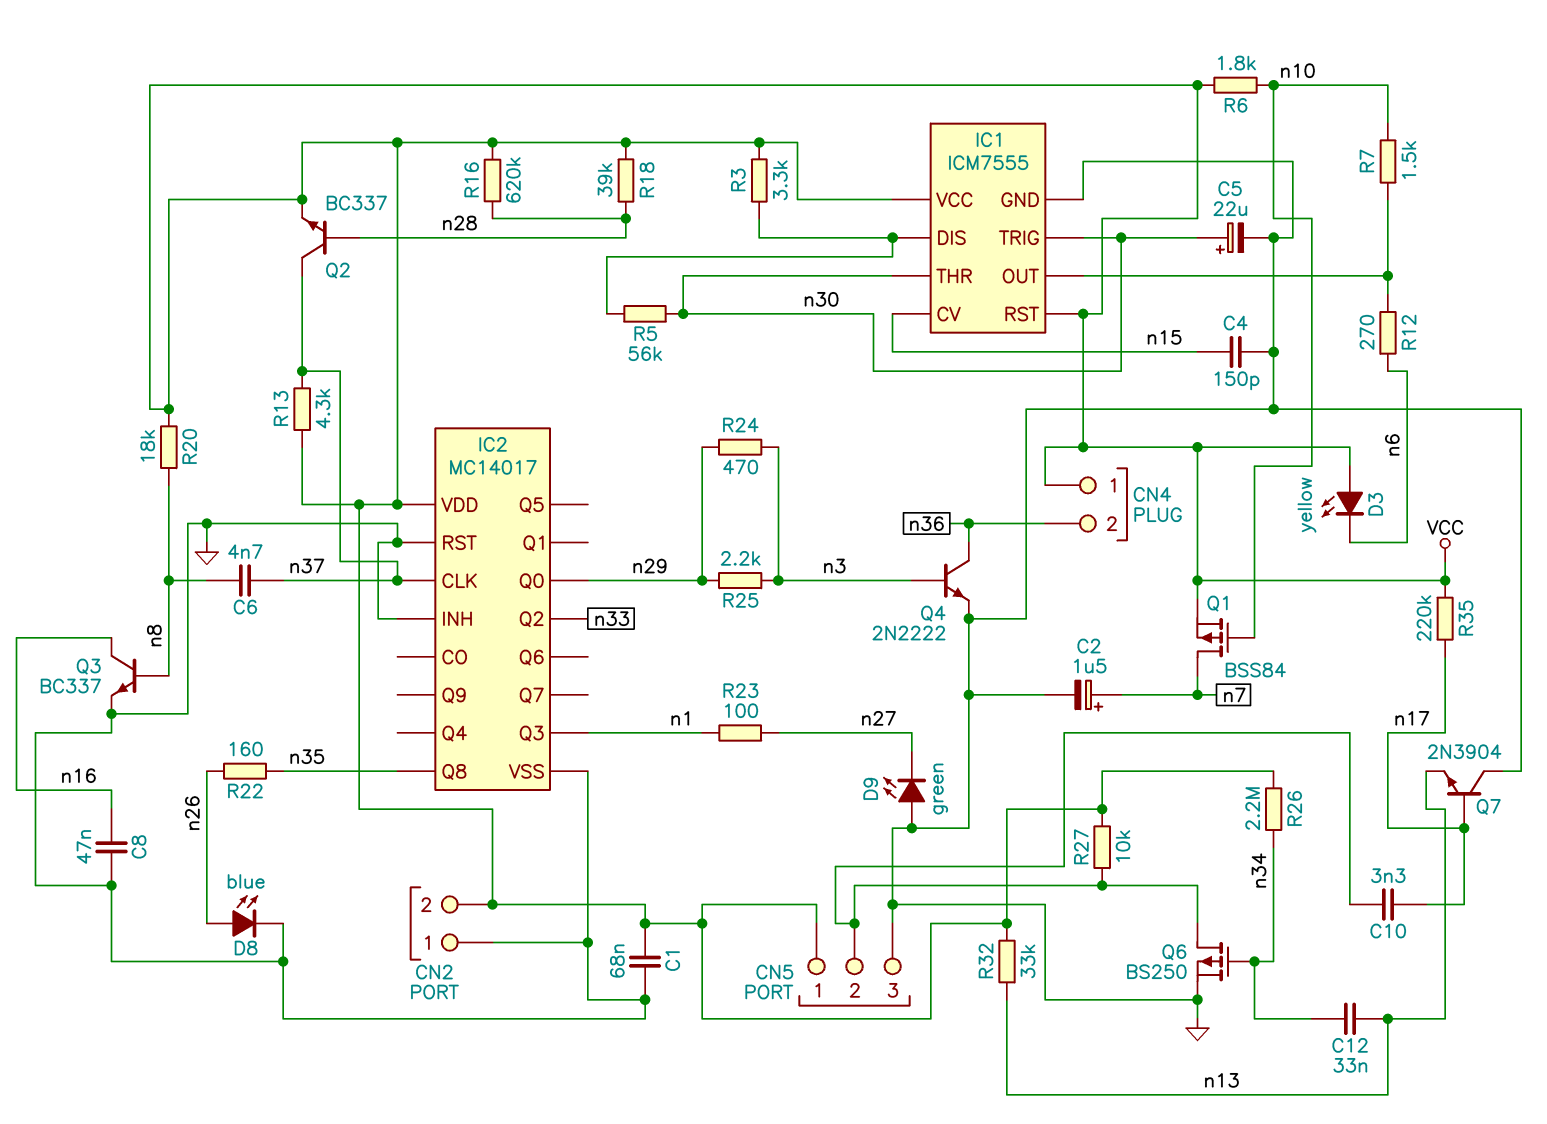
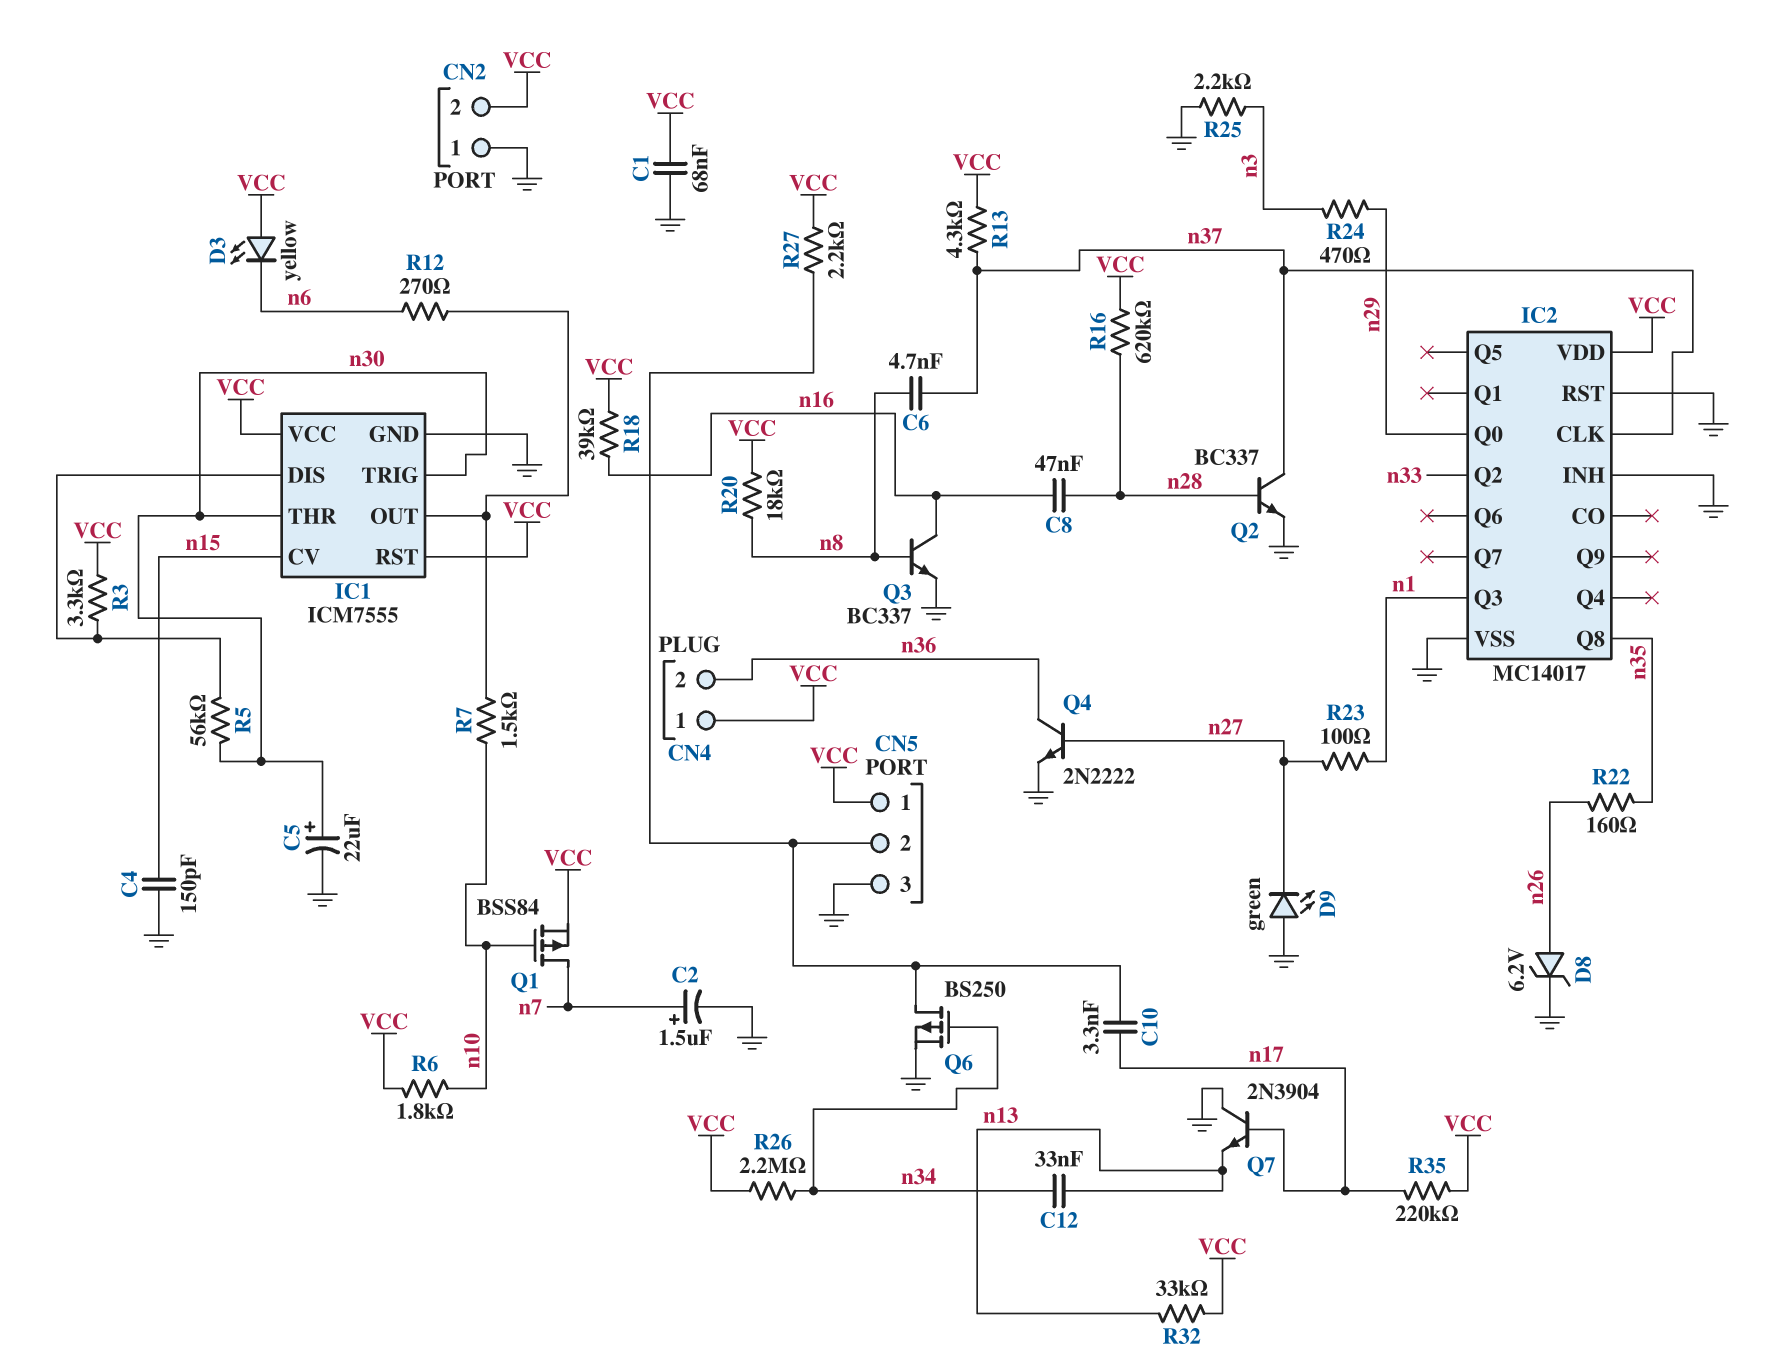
C8: 47nF (GND, n16) -> 47nF (n16, n28)
D8: LED blue (A n26, K GND) -> zener 6.2V (A n26, K GND)
Q2: NPN BC337 (B n28, C n37, E VCC) -> NPN BC337 (B n28, C n37, E GND)
Q4: NPN 2N2222 (B n3, C n36, E GND) -> NPN 2N2222 (B n27, C n36, E GND)
R18: 39k (VCC, n28) -> 39k (VCC, n16)
R25: 2.2k (n3, n29) -> 2.2k (GND, n3)
R27: 10k (CN5/2, VCC) -> 2.2k (CN5/2, VCC)

